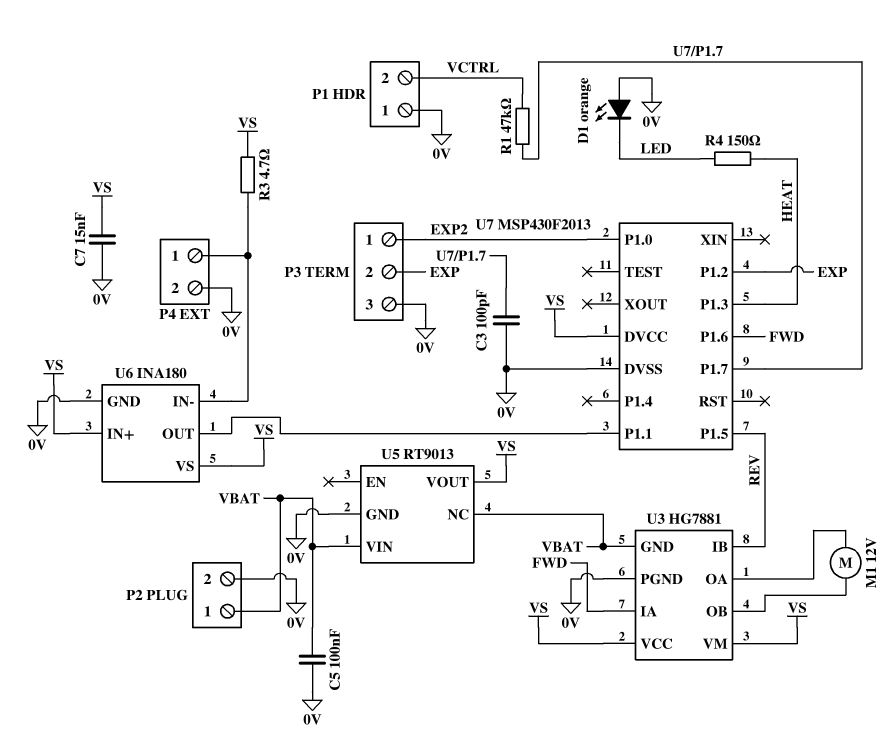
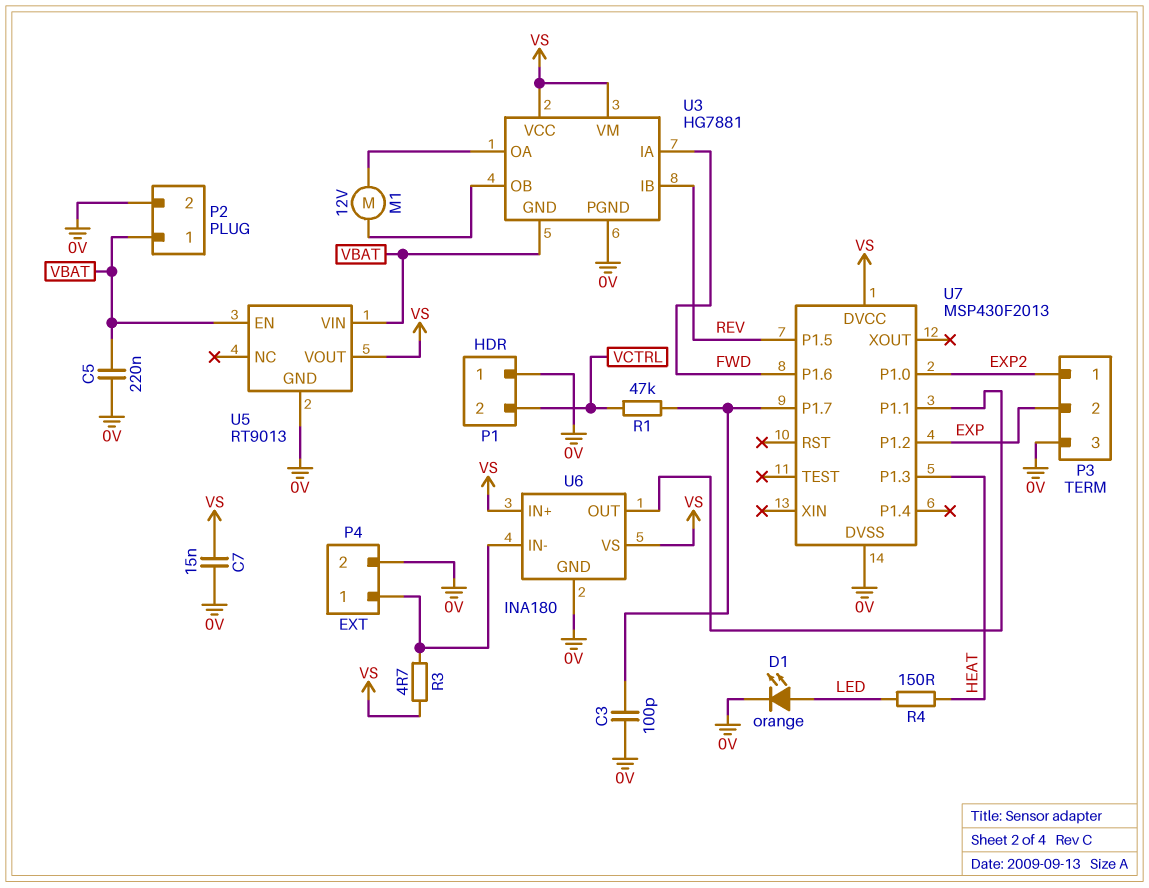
C5: 100nF (0V, VBAT) -> 220nF (0V, VBAT)
D1: LED orange (A 0V, K LED) -> LED orange (A LED, K 0V)
U5 pin EN: none -> VBAT
U5 pin NC: VBAT -> none

